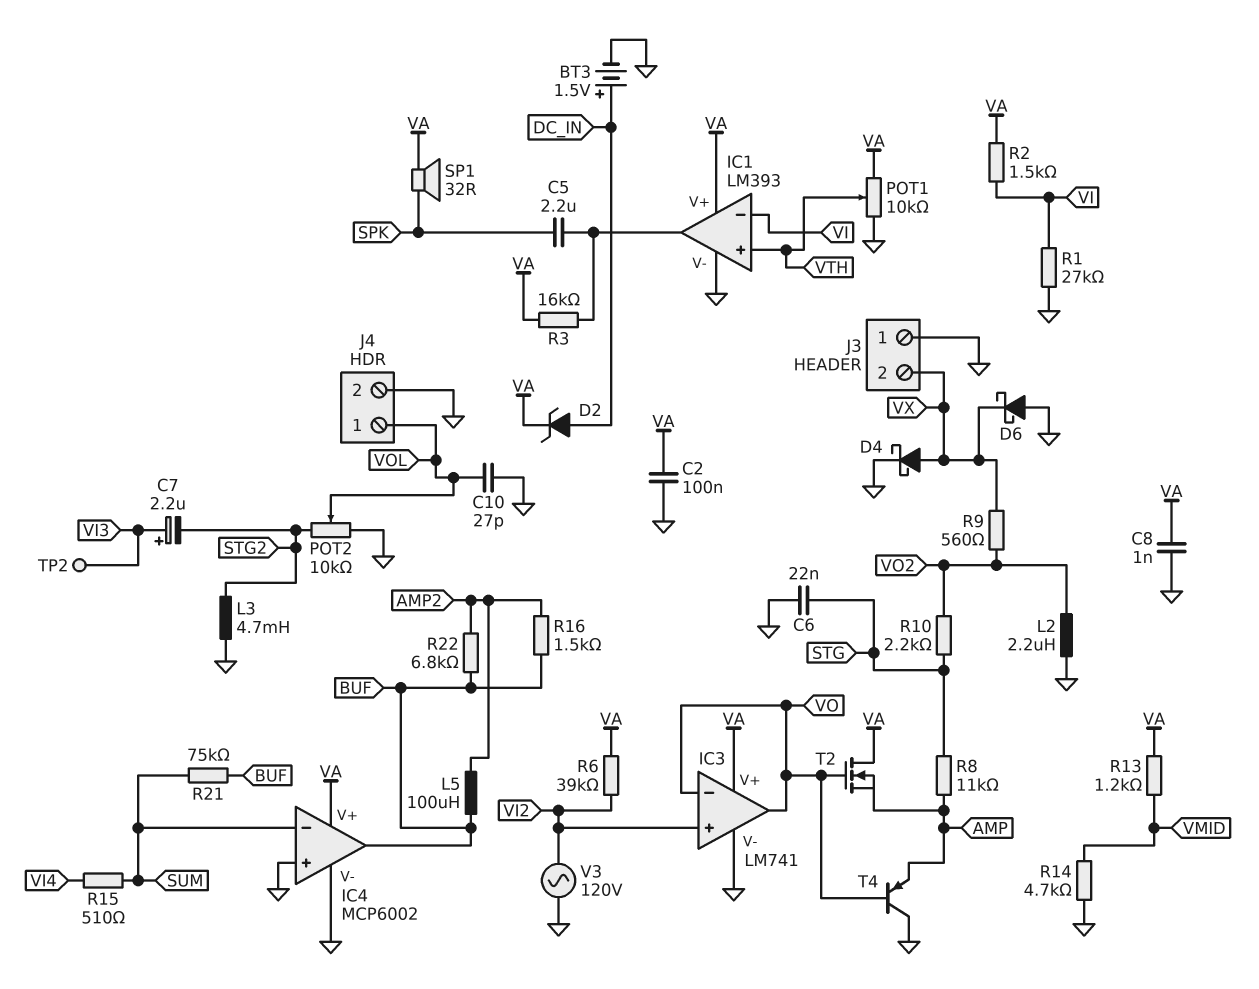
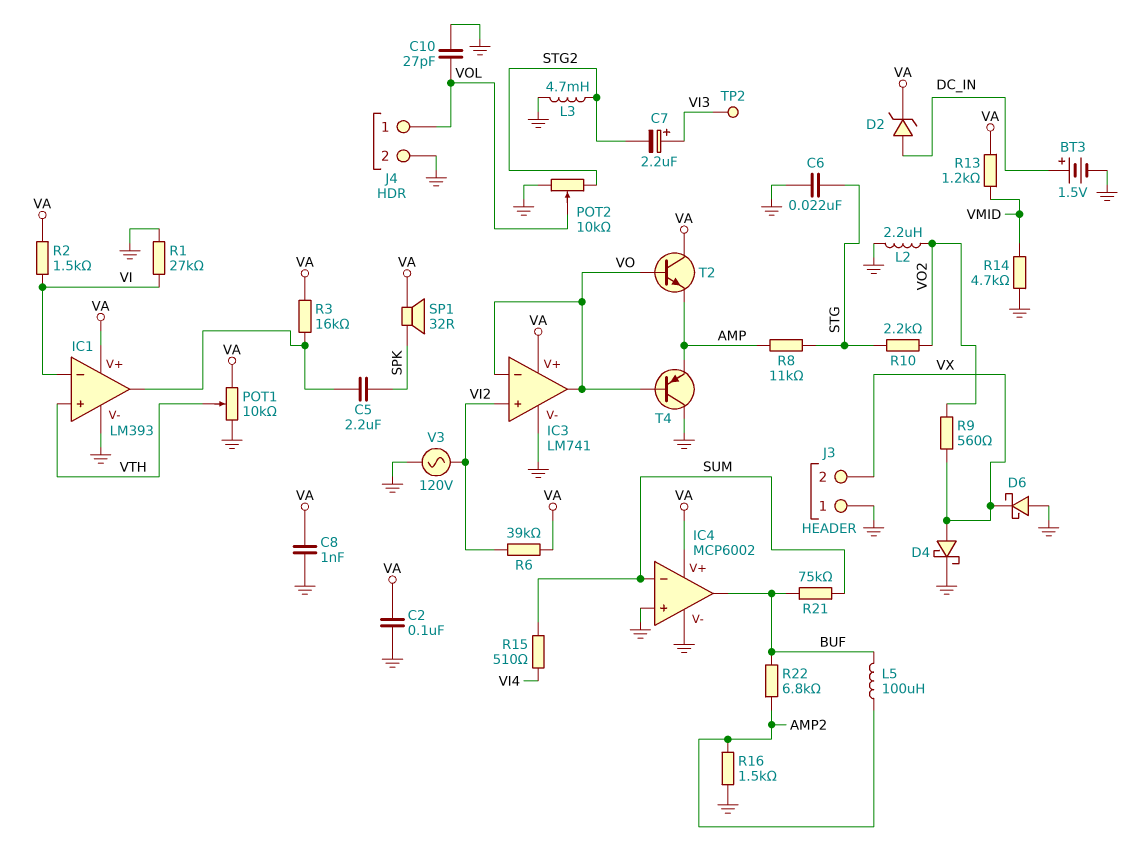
R16: 1.5k (AMP2, BUF) -> 1.5k (AMP2, GND)
T2: NMOS (G VO, D VA, S AMP) -> NPN (B VO, C VA, E AMP)

